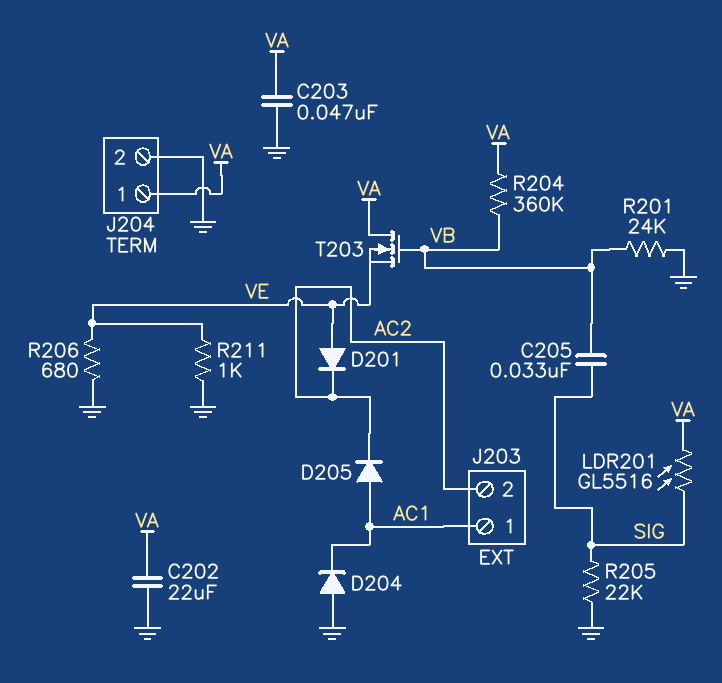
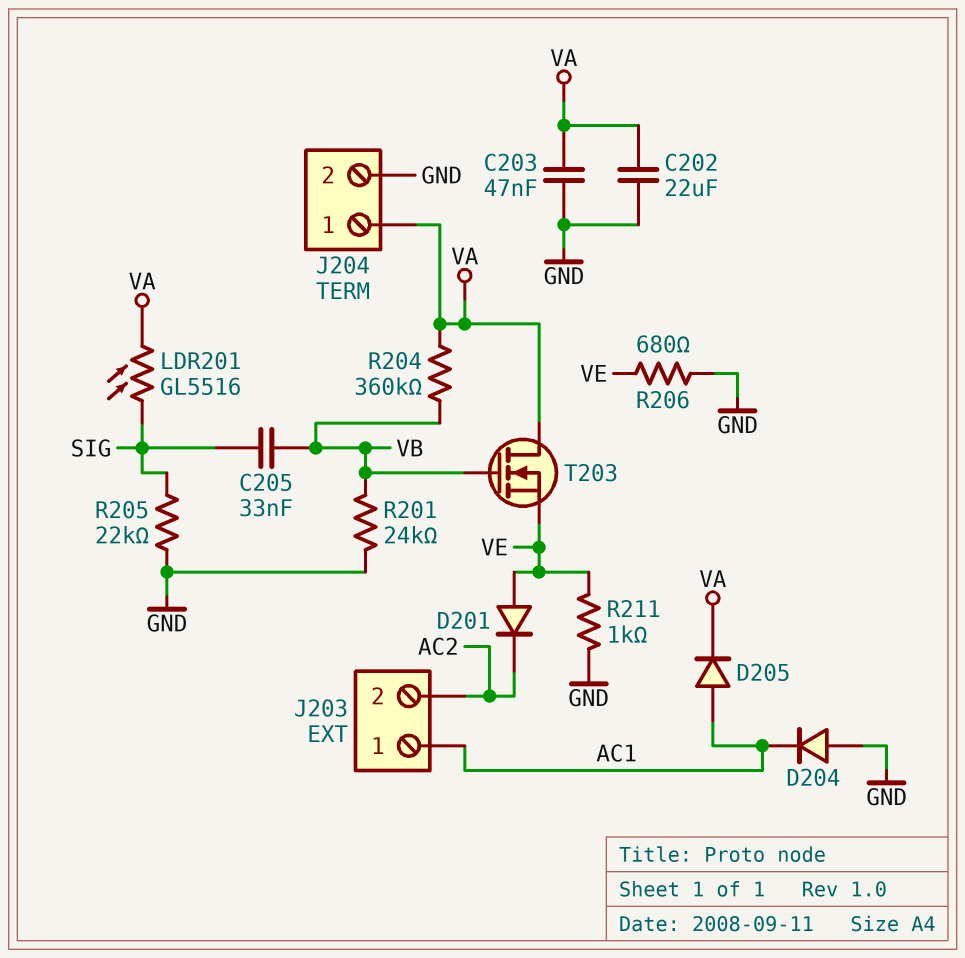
D205: diode (A AC1, K AC2) -> diode (A AC1, K VA)

